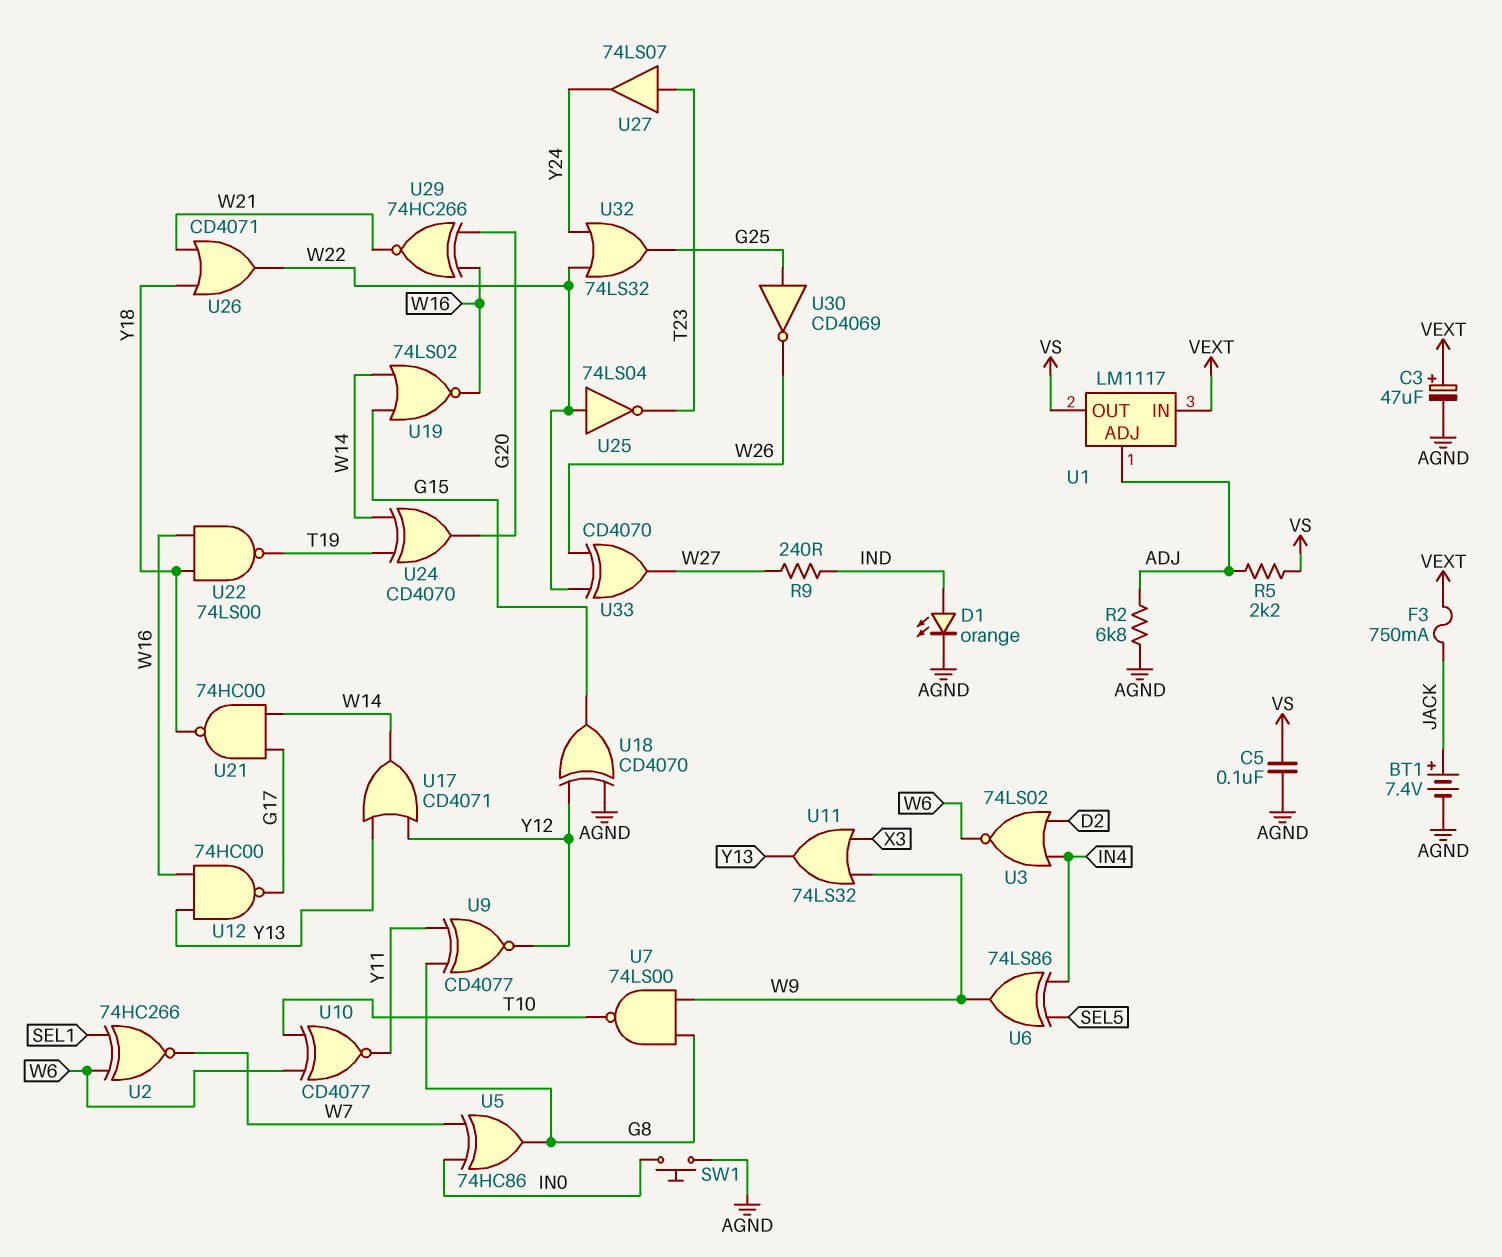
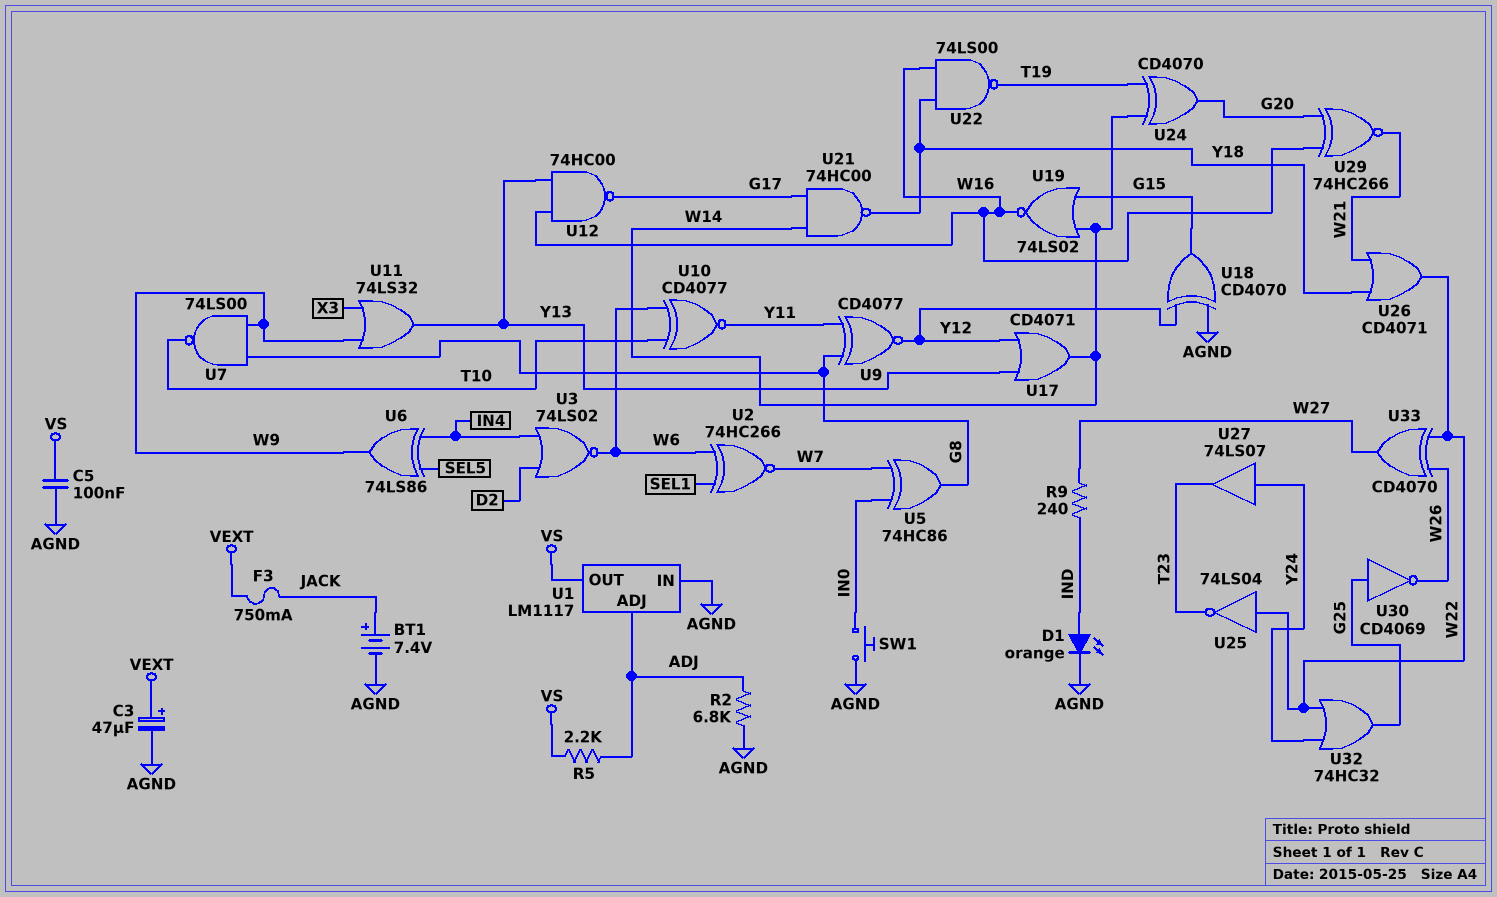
U1 pin IN: VEXT -> AGND
U27: buffer 74LS07 (in T23, out Y24) -> buffer 74LS07 (in Y24, out T23)
U32: OR 74LS32 (in W22, in Y24, out G25) -> OR 74HC32 (in W22, in Y24, out G25)

